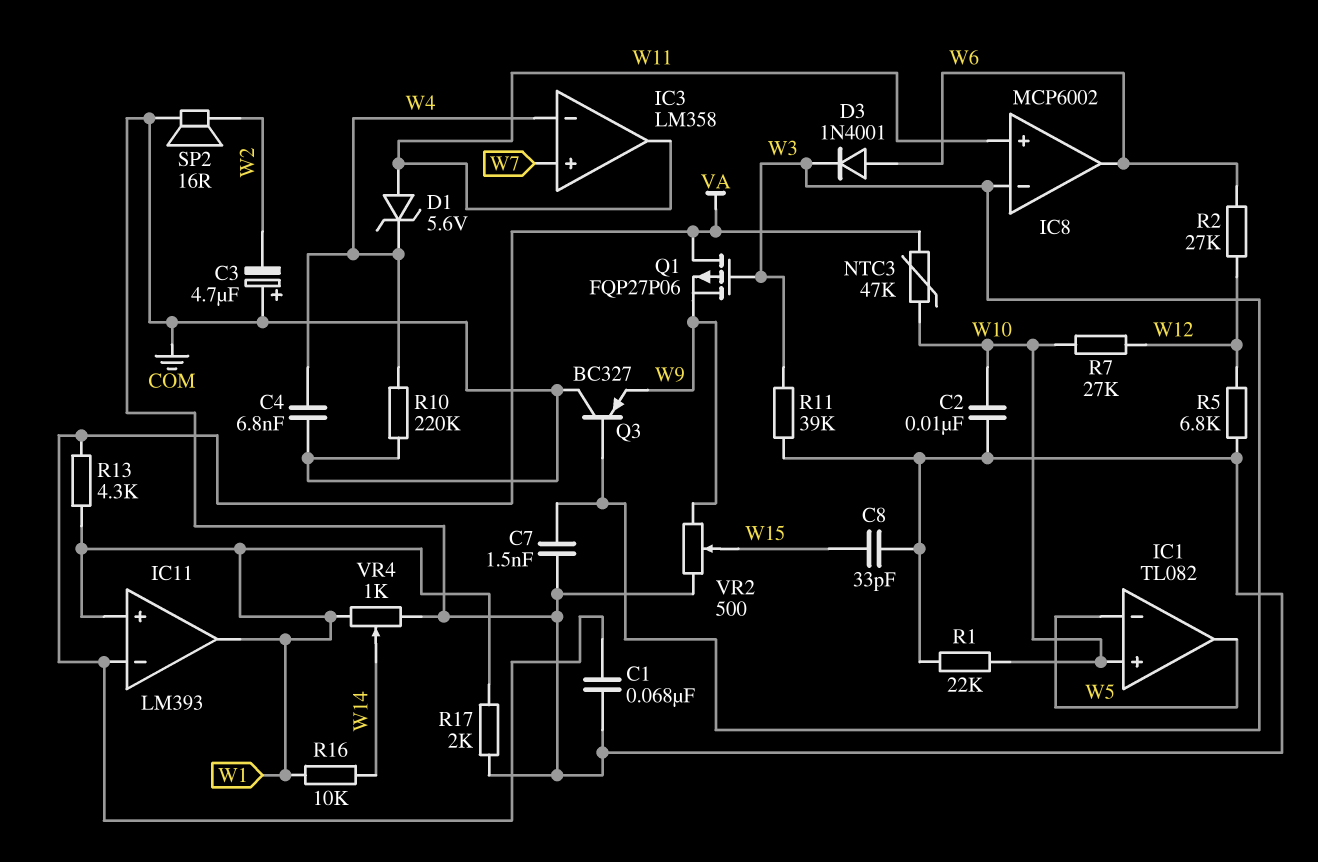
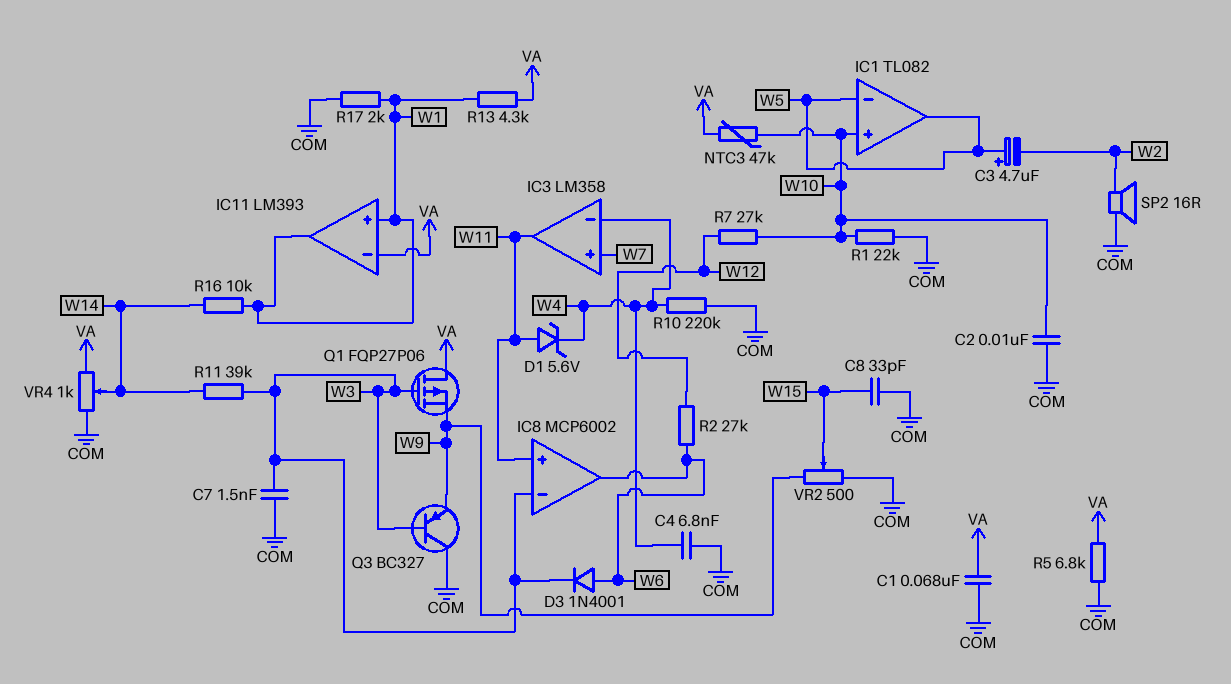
C3: 4.7uF (plus COM, minus W2) -> 4.7uF (plus W5, minus W2)
R5: 6.8k (COM, W12) -> 6.8k (COM, VA)
R11: 39k (COM, W3) -> 39k (W3, W14)
VR4: 1k (COM, W1, wiper W14) -> 1k (COM, VA, wiper W14)

